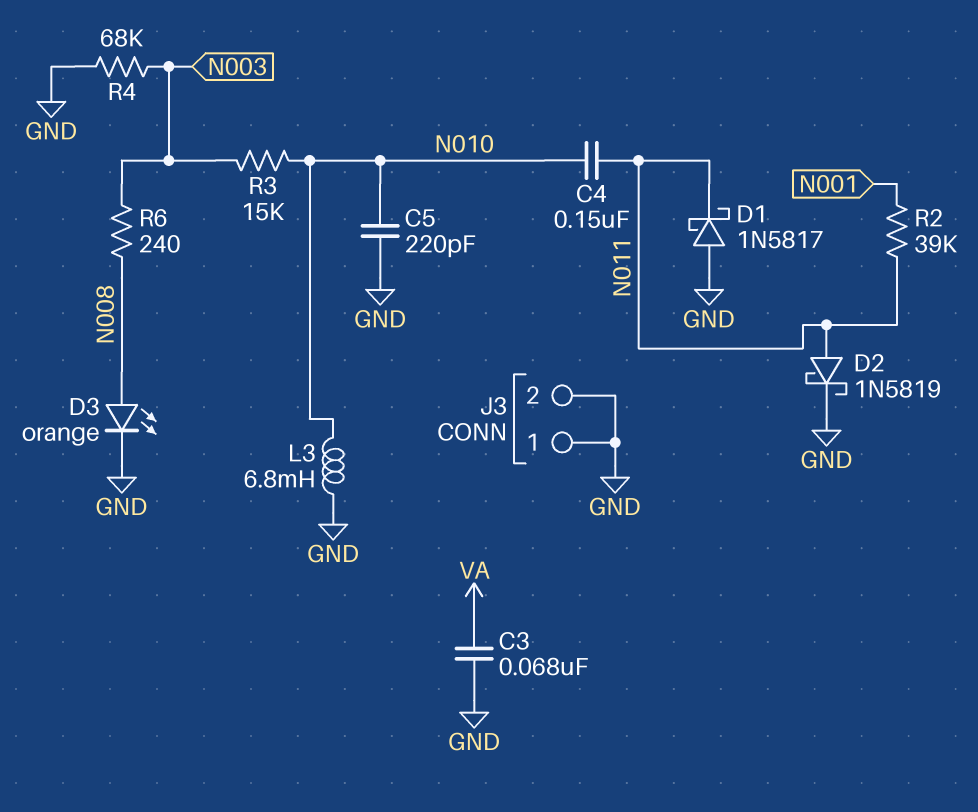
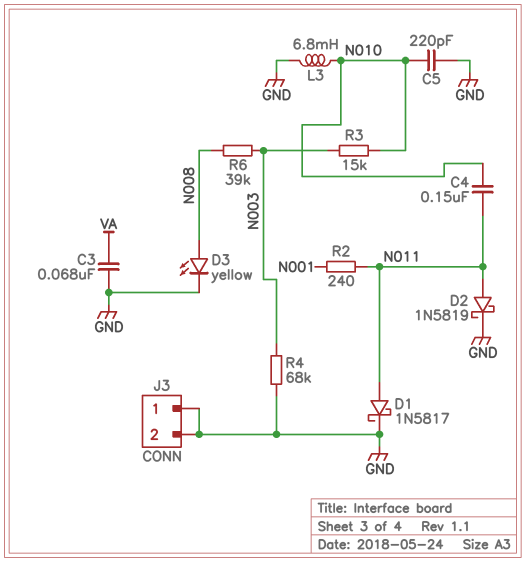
D1: schottky 1N5817 (A GND, K N011) -> schottky 1N5817 (A N011, K GND)
D3: LED orange (A N008, K GND) -> LED yellow (A N008, K GND)
R2: 39k (N001, N011) -> 240 (N001, N011)
R6: 240 (N003, N008) -> 39k (N003, N008)

